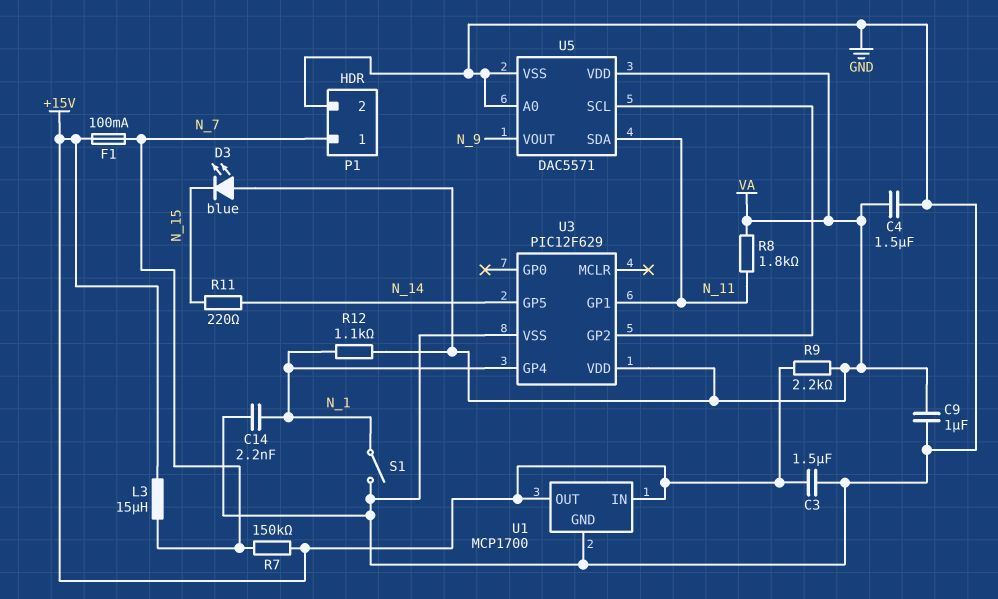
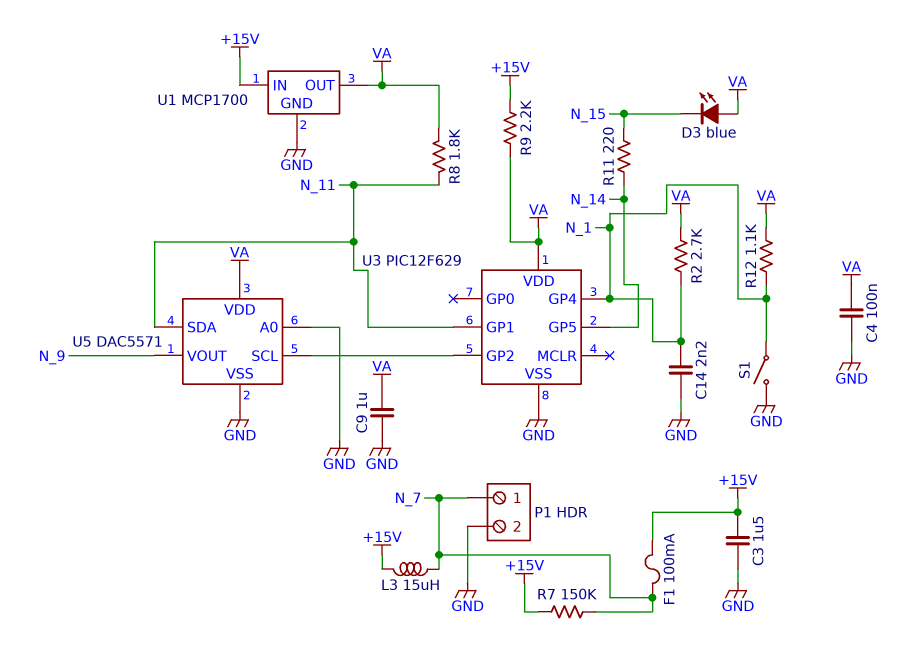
C4: 1.5uF (GND, VA) -> 100nF (GND, VA)
R2: none -> 2.7k (N_1, VA)
U1 pin OUT: +15V -> VA

